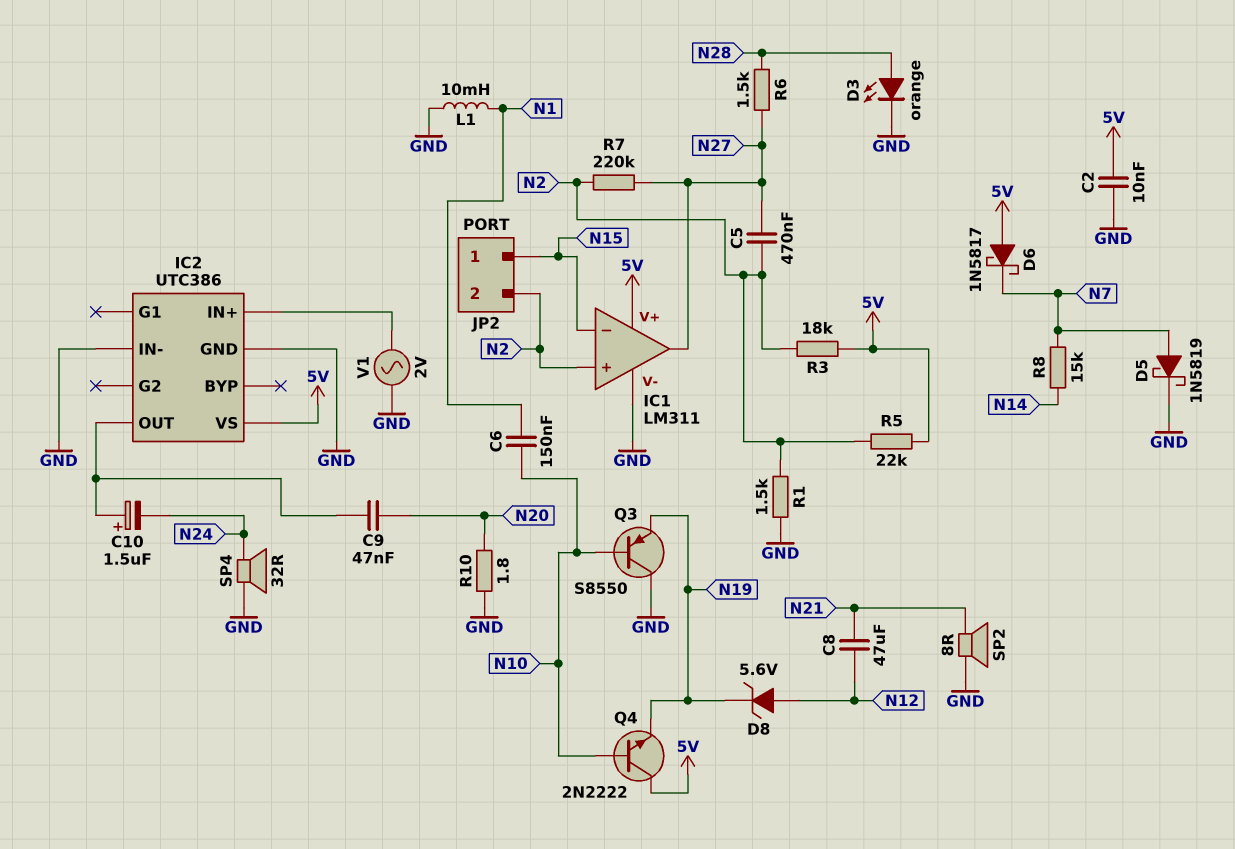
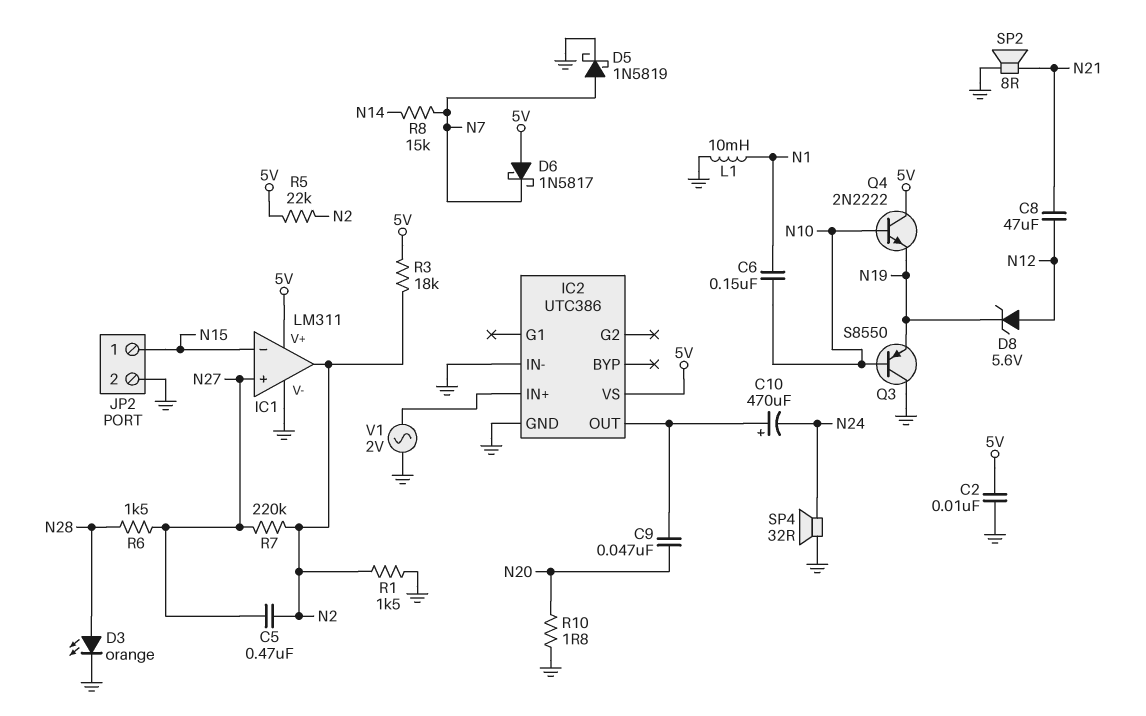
C10: 1.5uF (plus IC2/OUT, minus N24) -> 470uF (plus IC2/OUT, minus N24)
IC1 pin in+: N2 -> N27
IC1 pin out: N27 -> N2
JP2 pin 2: N2 -> GND

